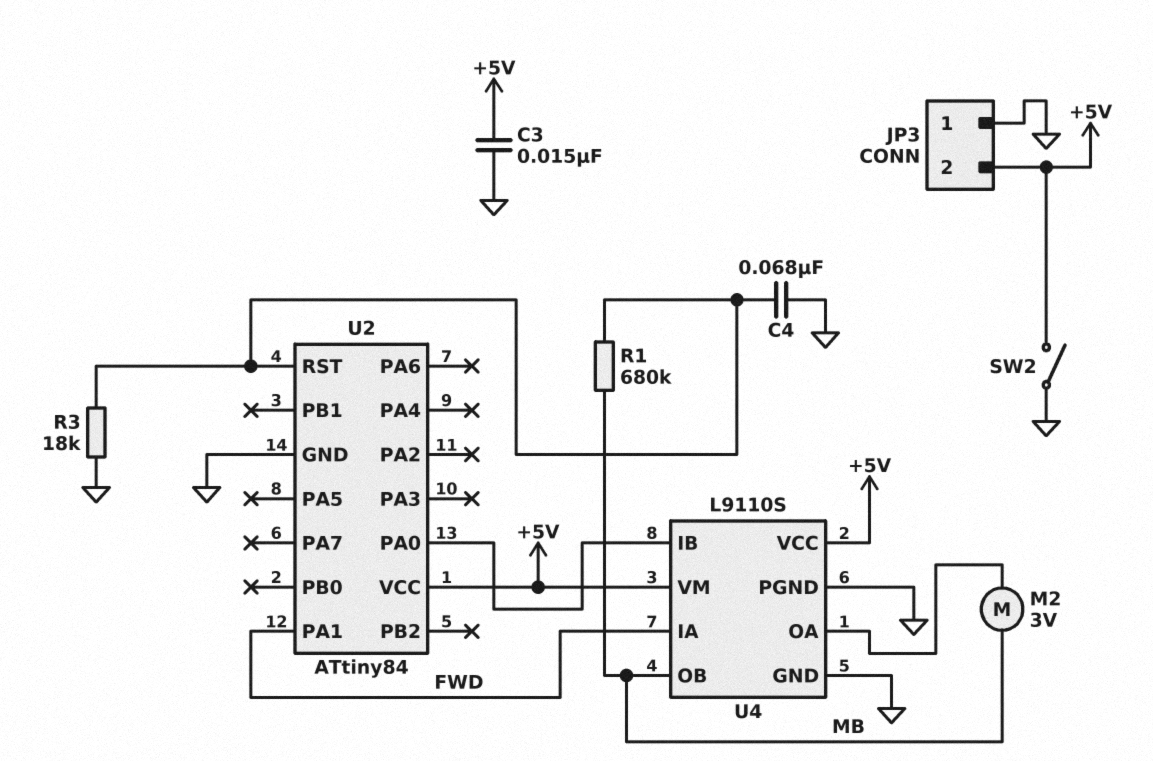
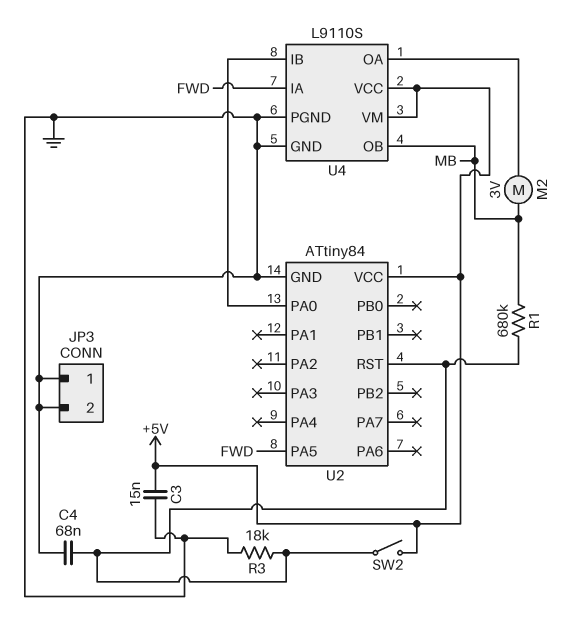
JP3 pin 2: +5V -> GND
SW2: switch (+5V, GND) -> switch (+5V, U2/RST)
U2 pin PA1: FWD -> none
U2 pin PA5: none -> FWD

